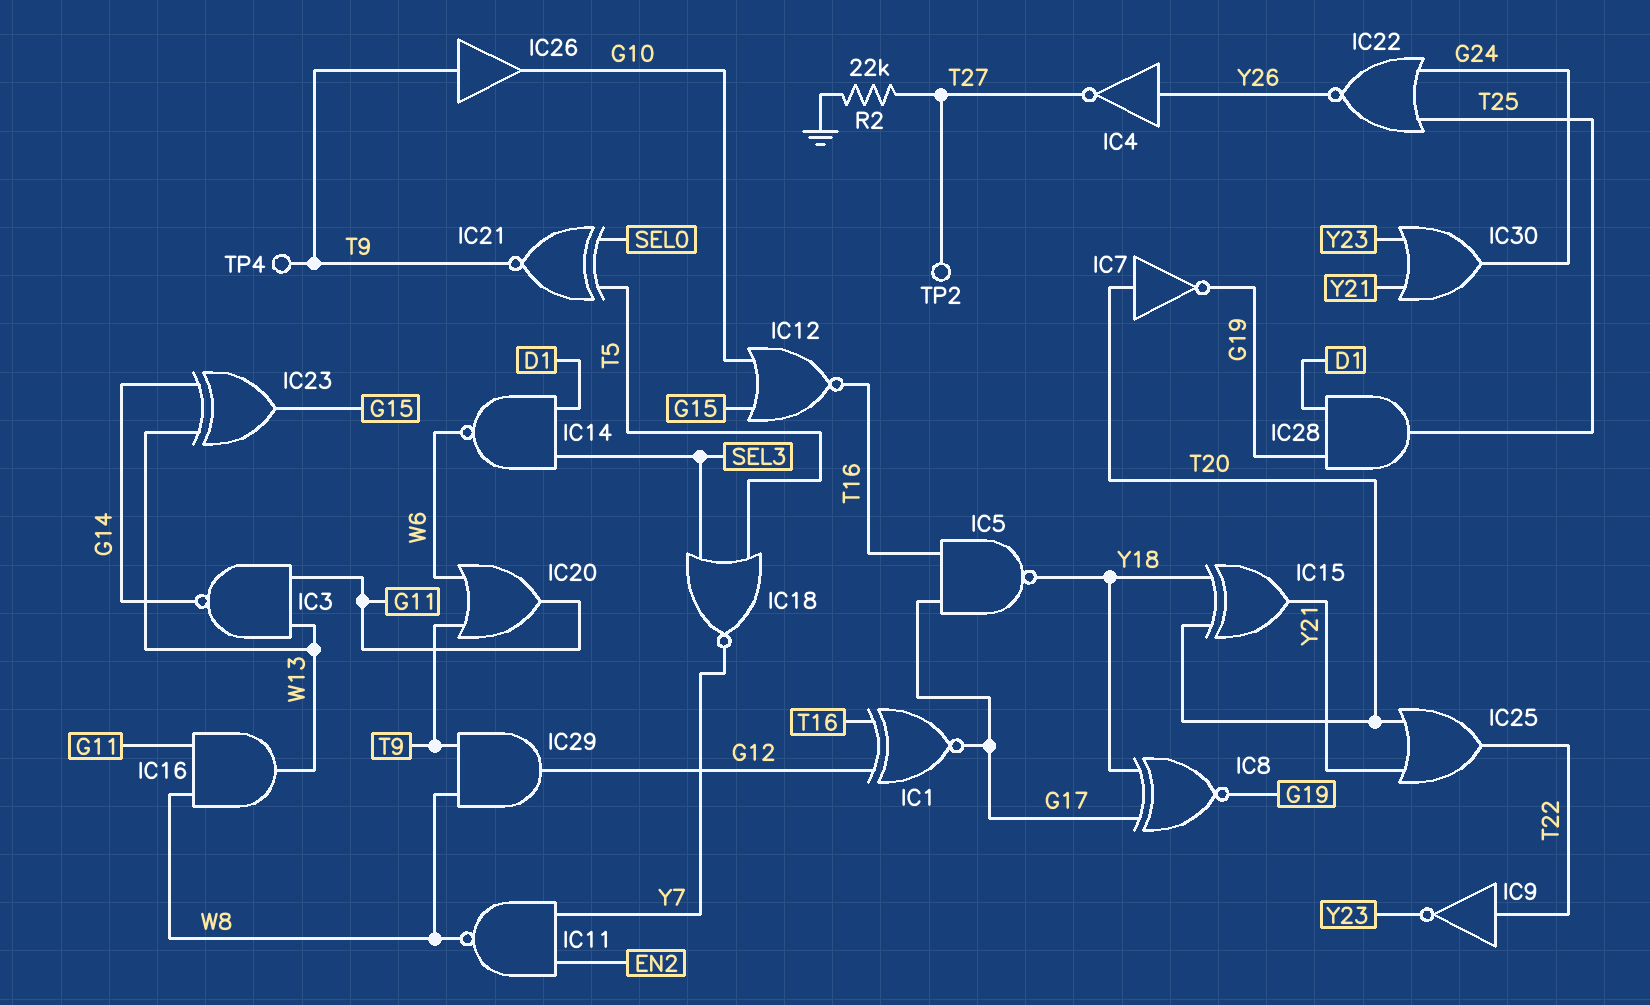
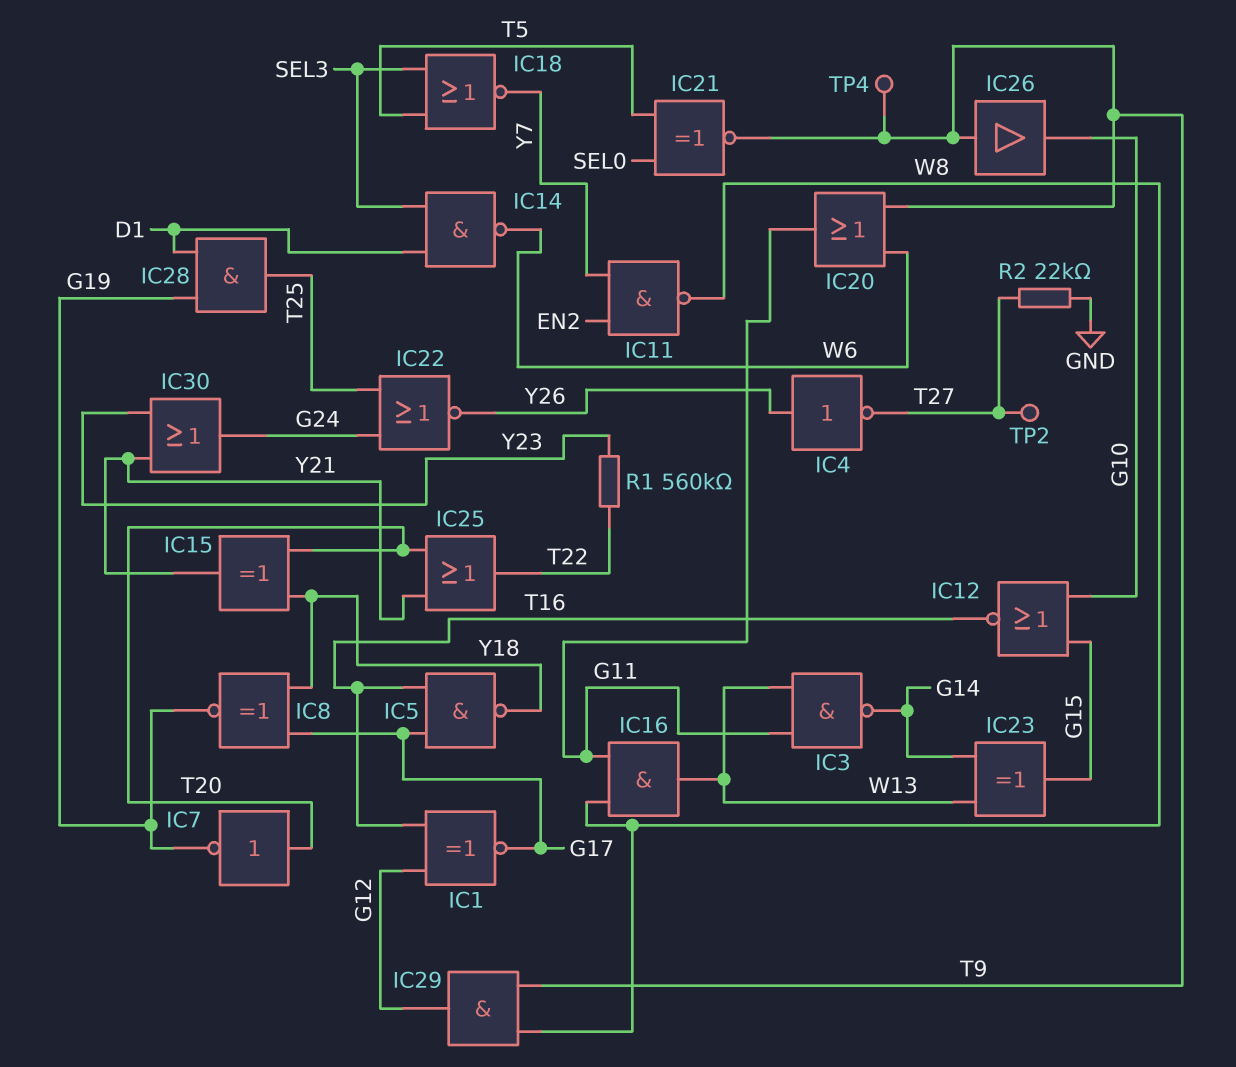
IC9: NOT (in T22, out Y23) -> none
R1: none -> 560k (T22, Y23)

